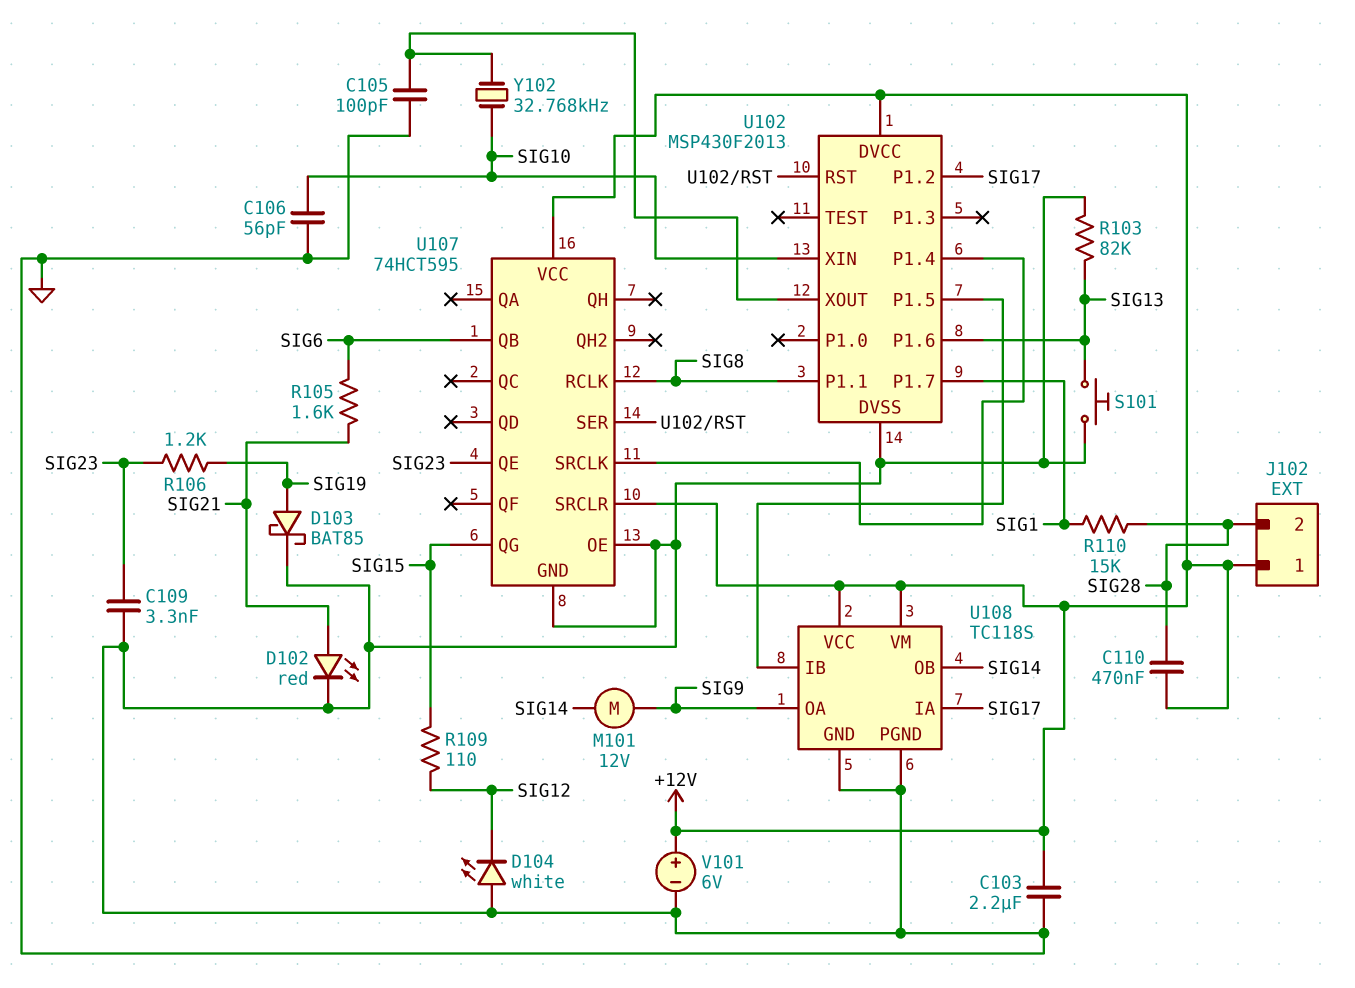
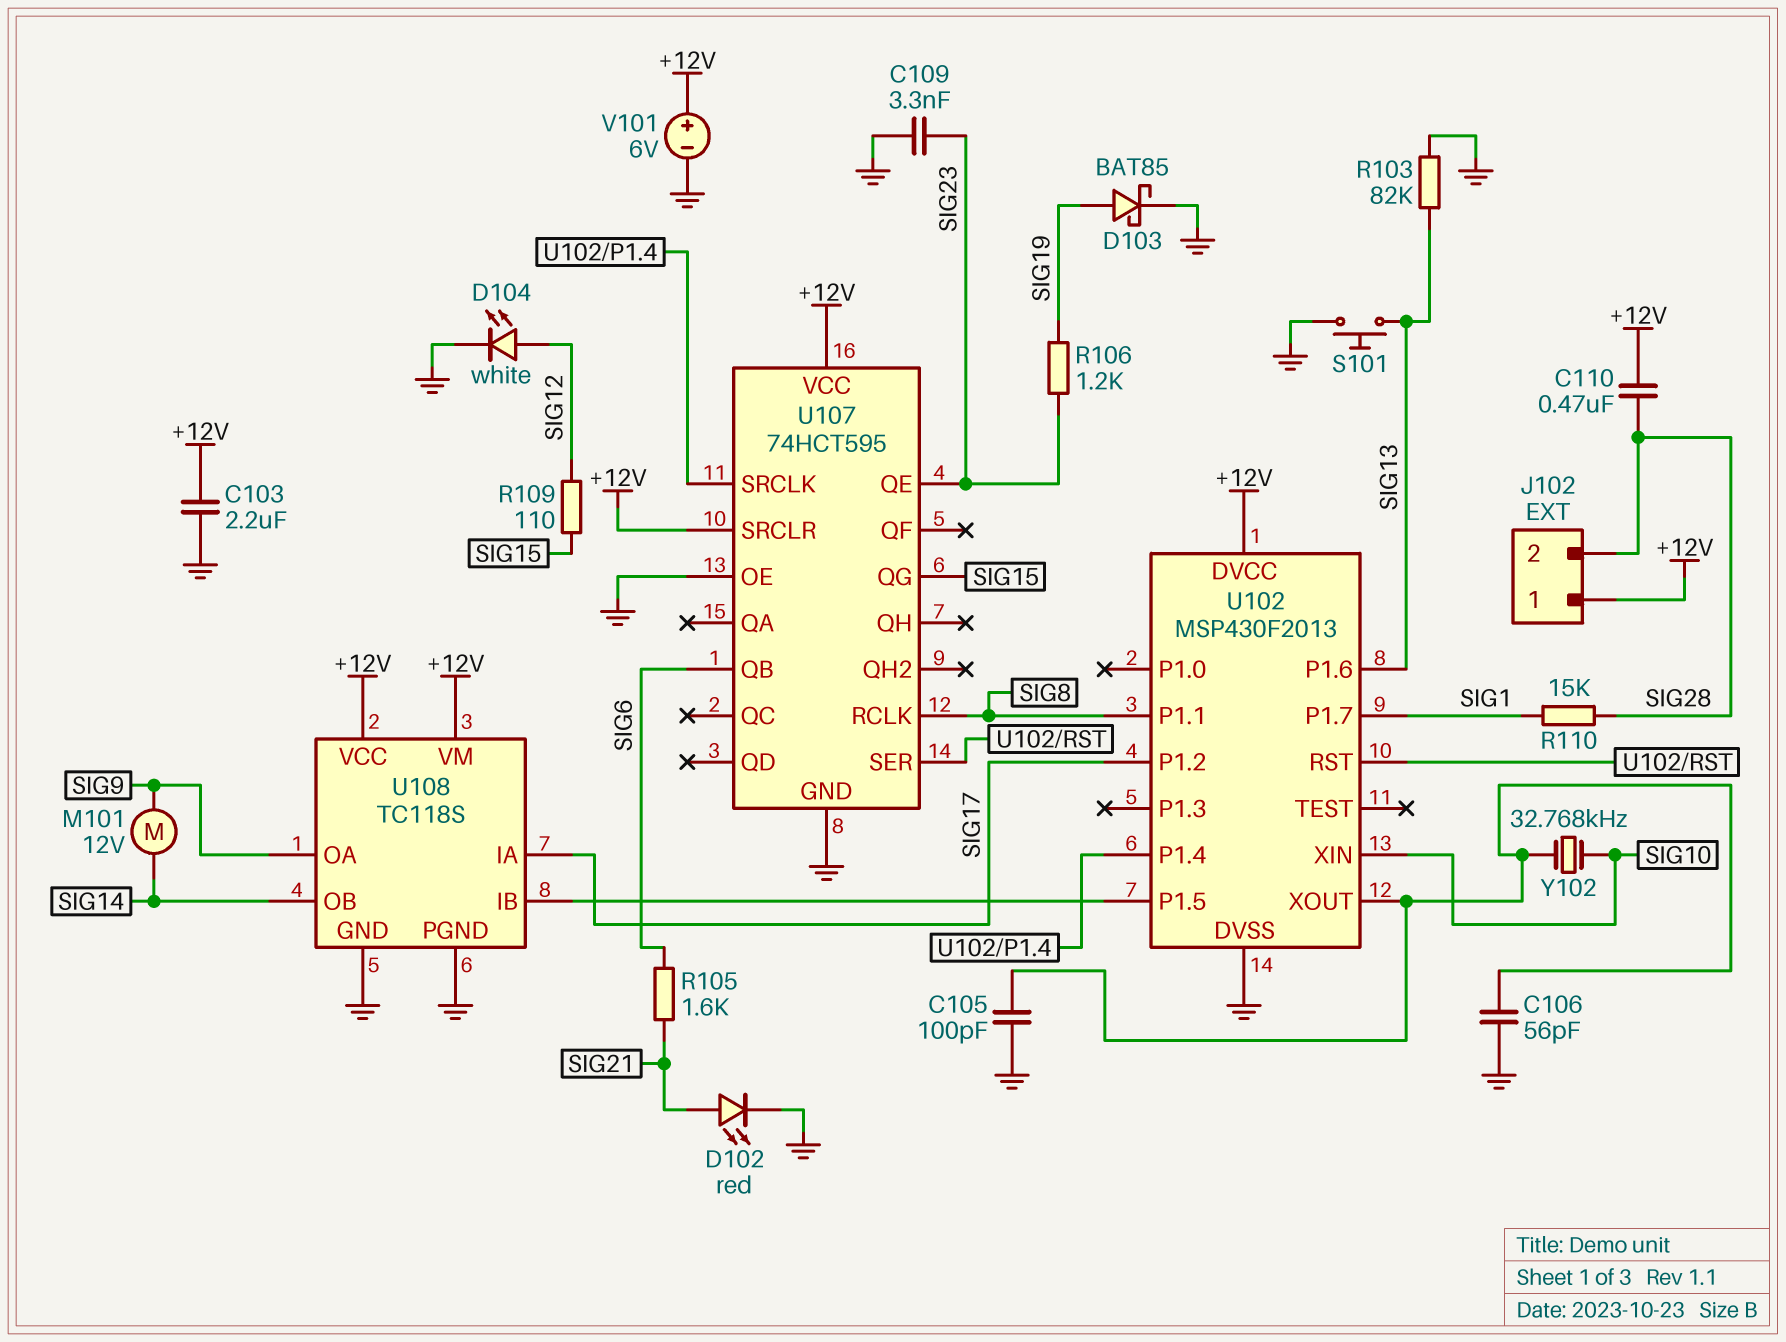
C106: 56pF (GND, SIG10) -> 56pF (GND, U102/XOUT)
D104: LED white (A GND, K SIG12) -> LED white (A SIG12, K GND)

